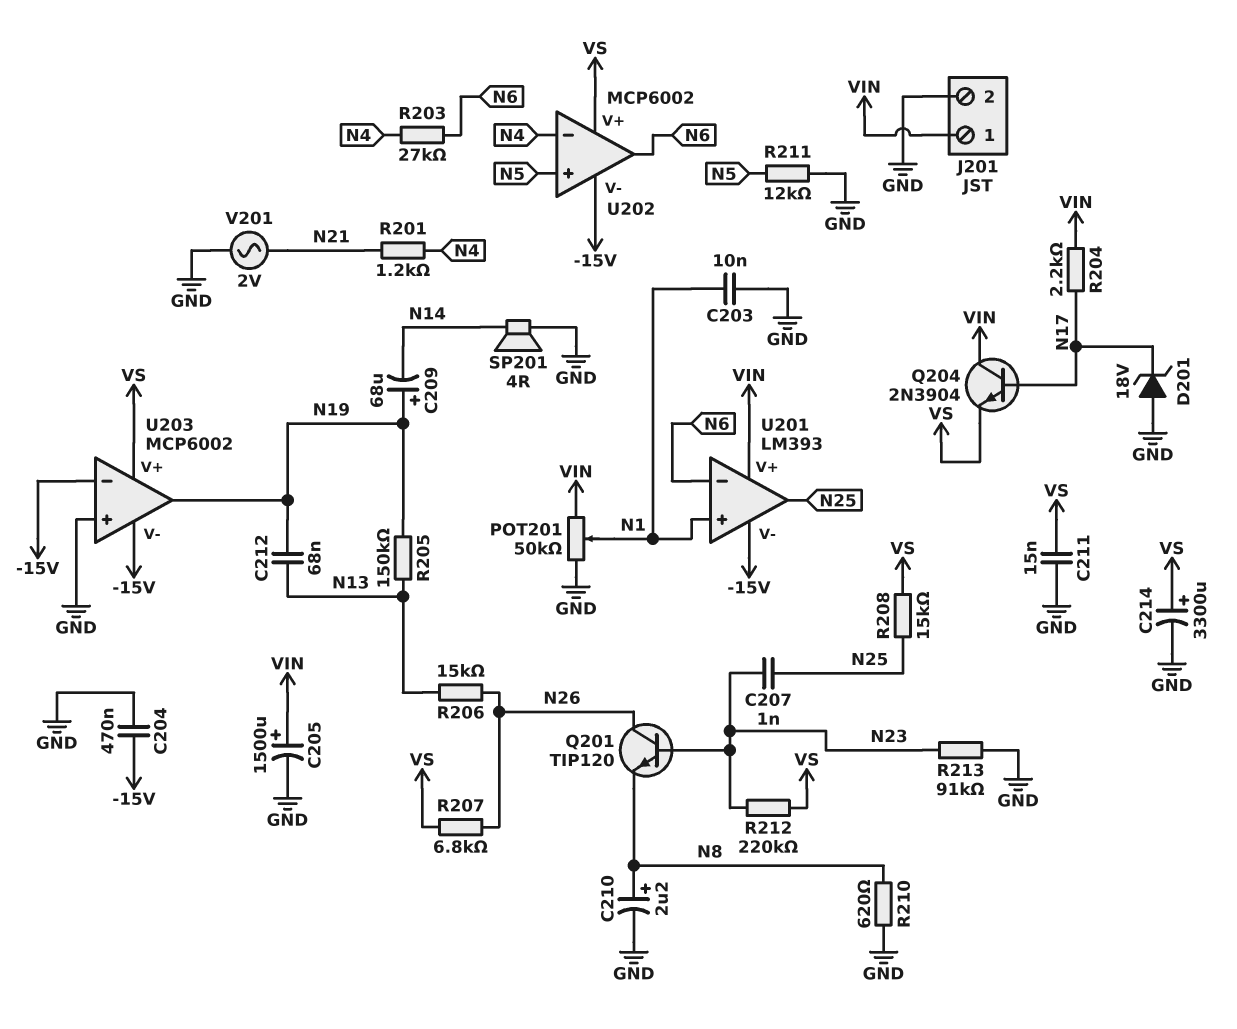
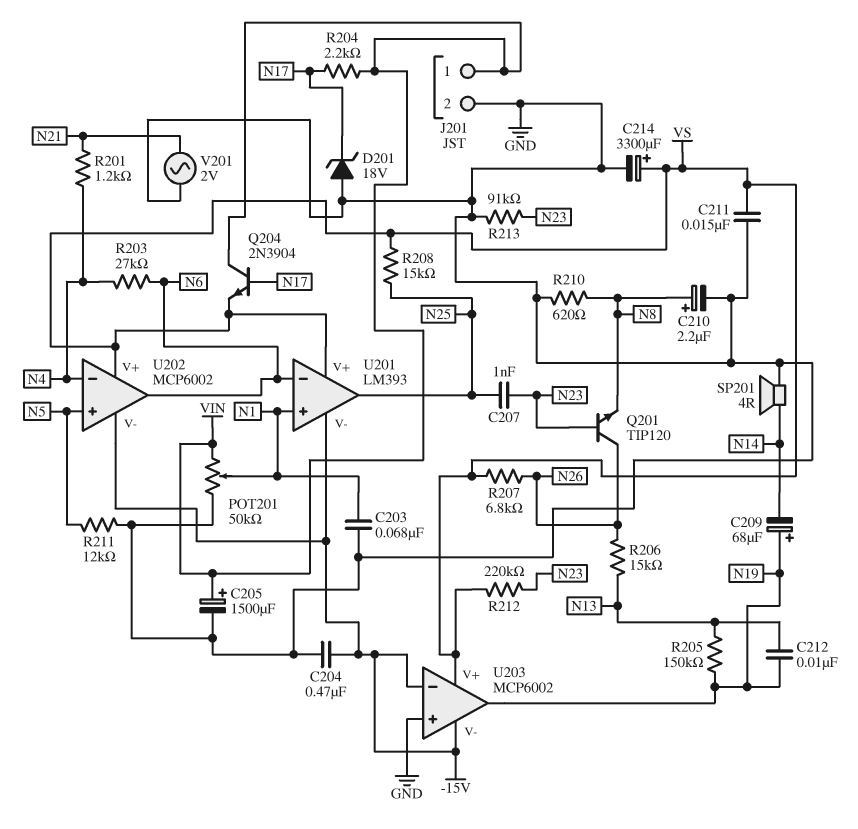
C203: 10nF (GND, N1) -> 68nF (GND, N1)
C212: 68nF (N13, N19) -> 10nF (N13, N19)
U201 pin V+: VIN -> VS

